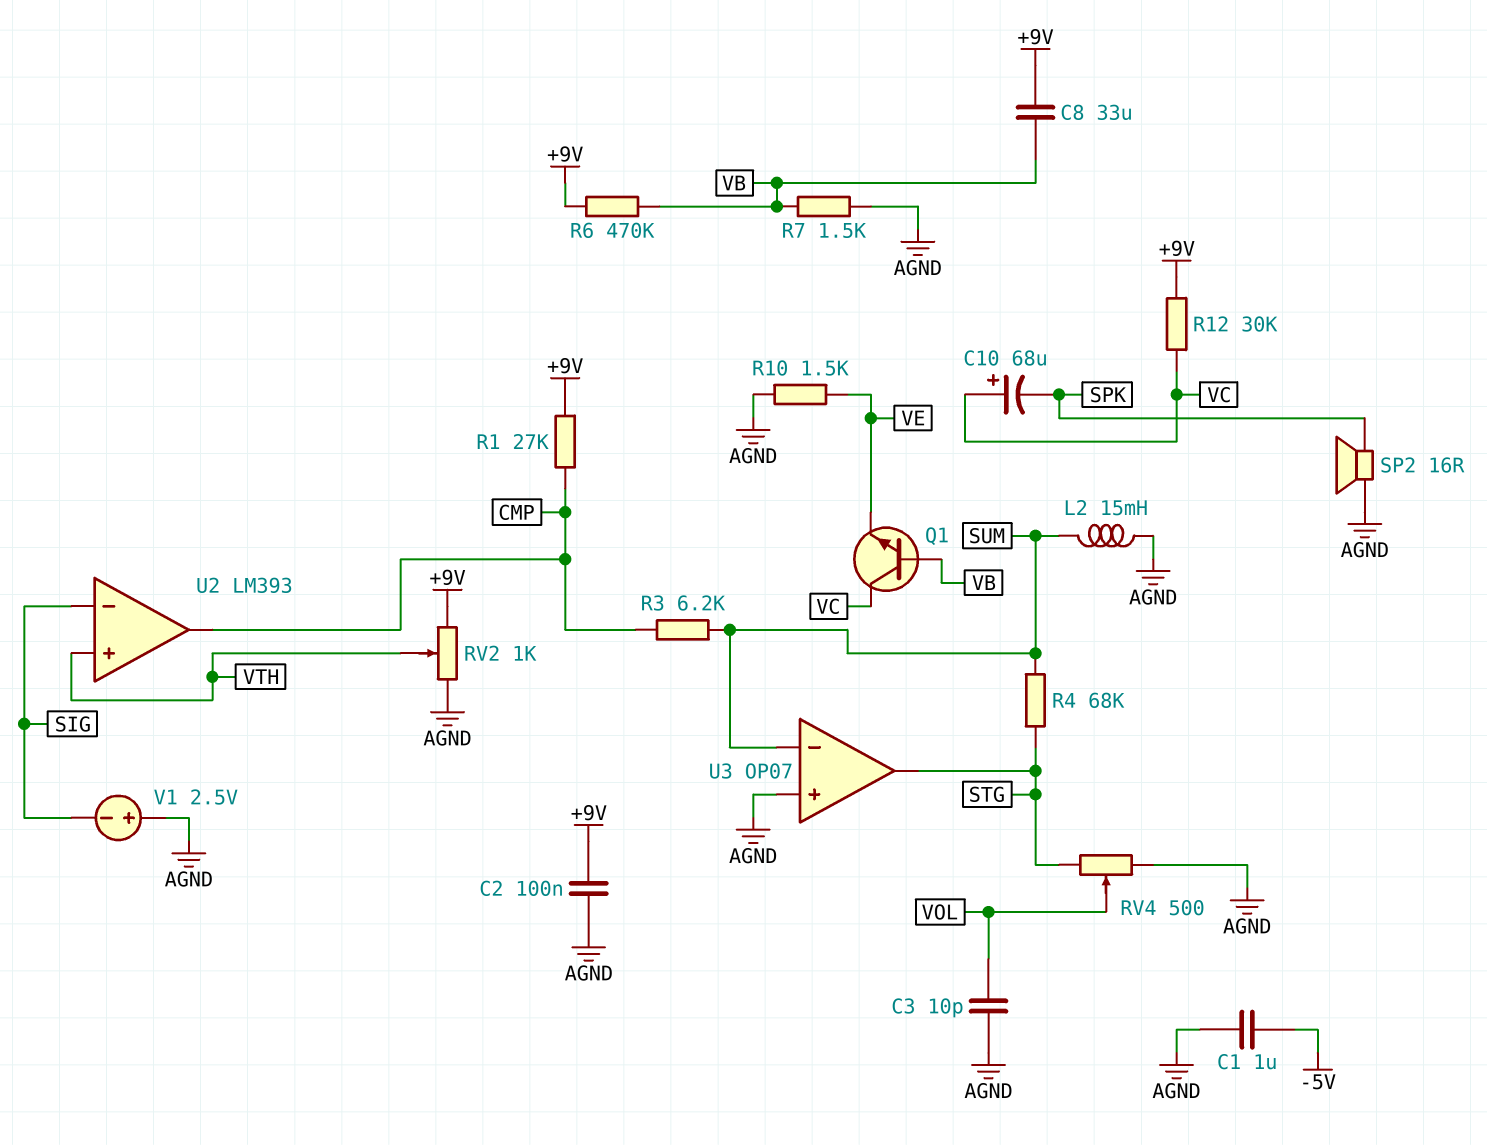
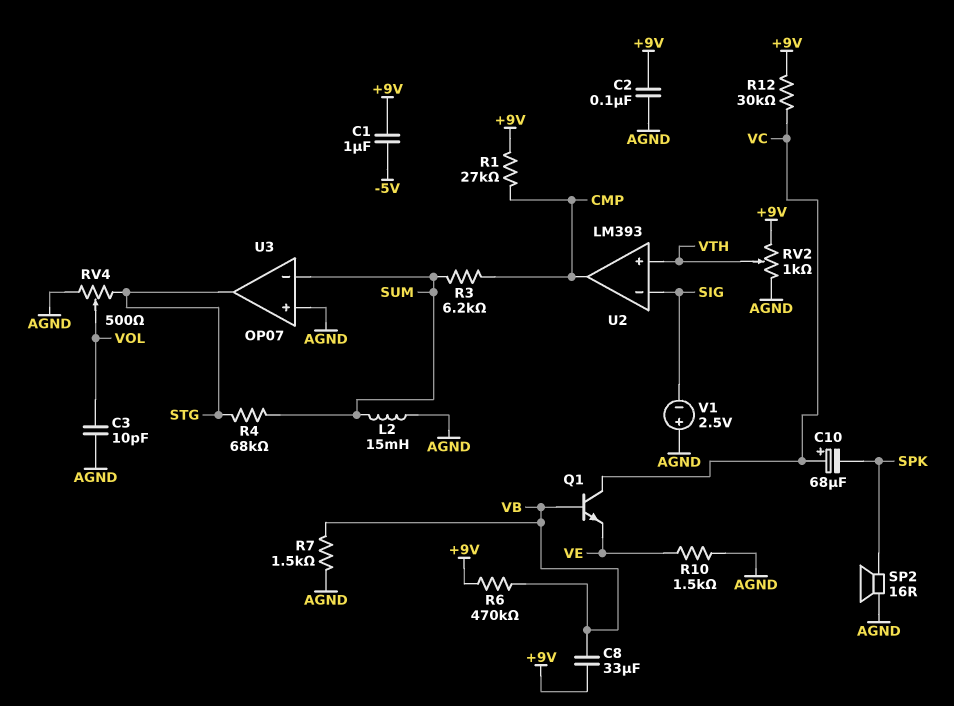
C1: 1uF (-5V, AGND) -> 1uF (+9V, -5V)

